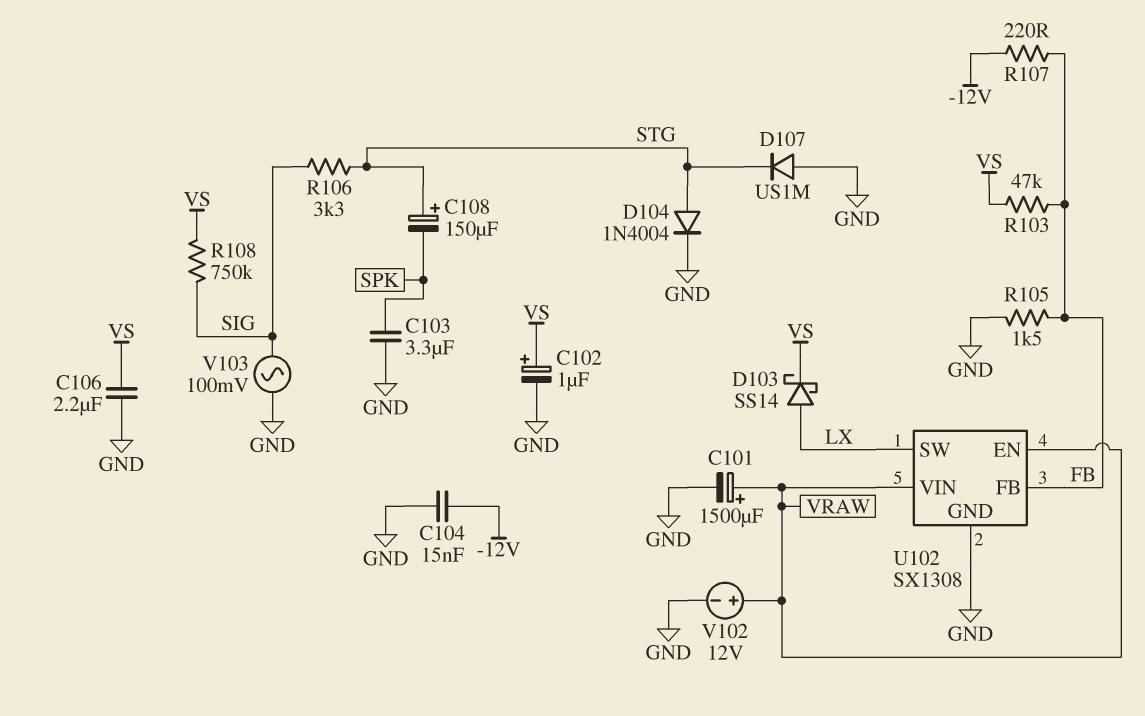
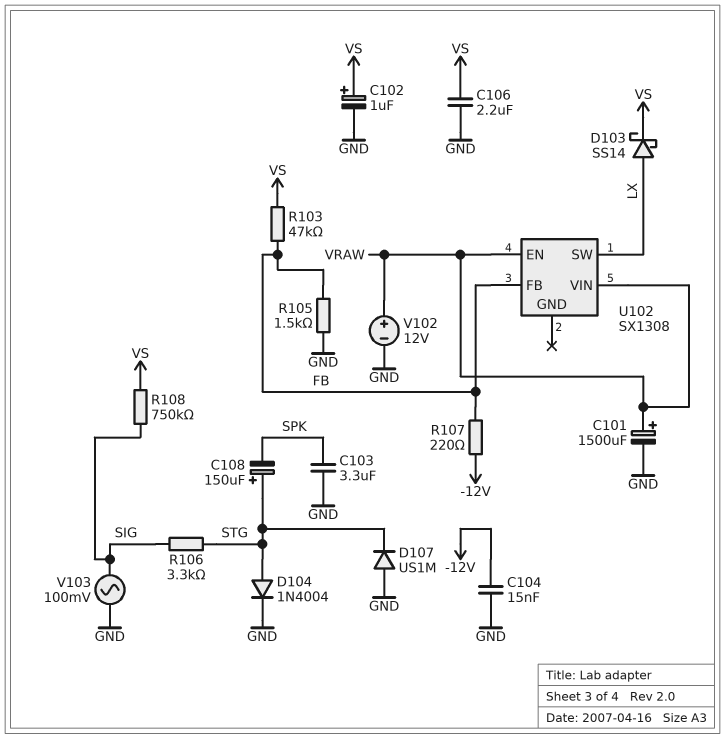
U102 pin GND: GND -> none

